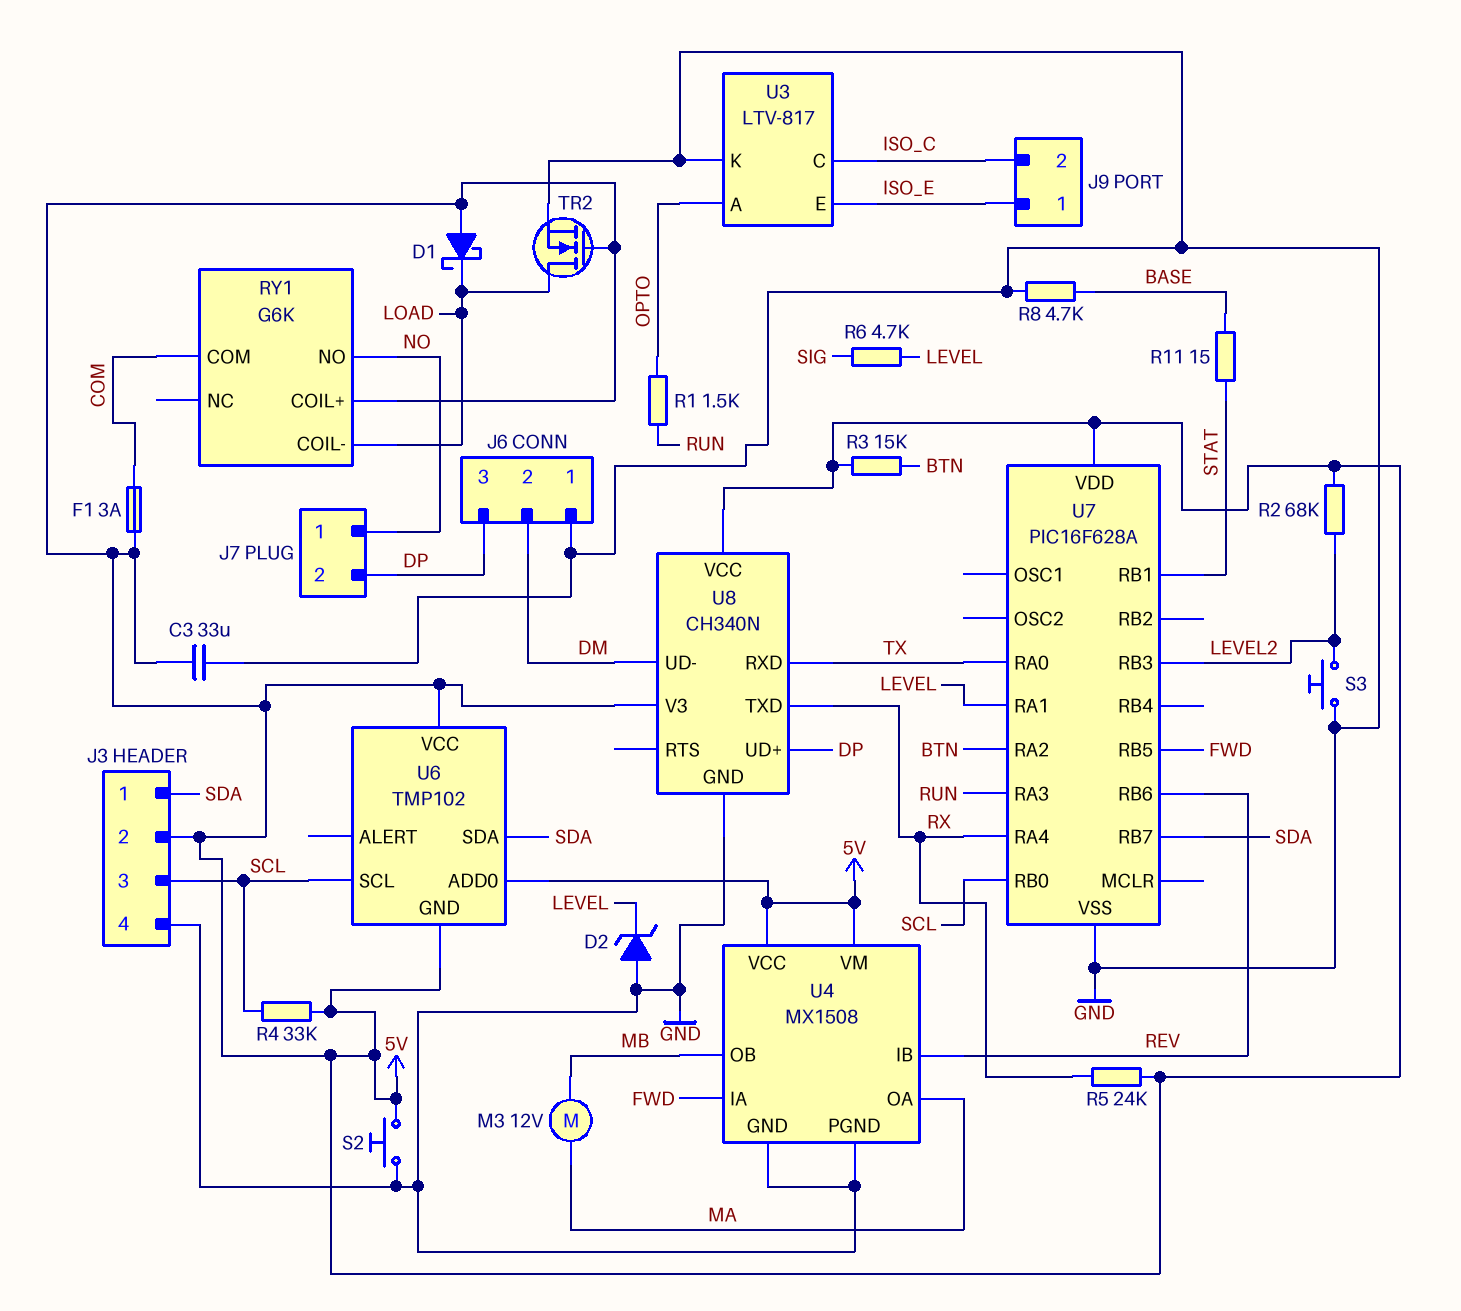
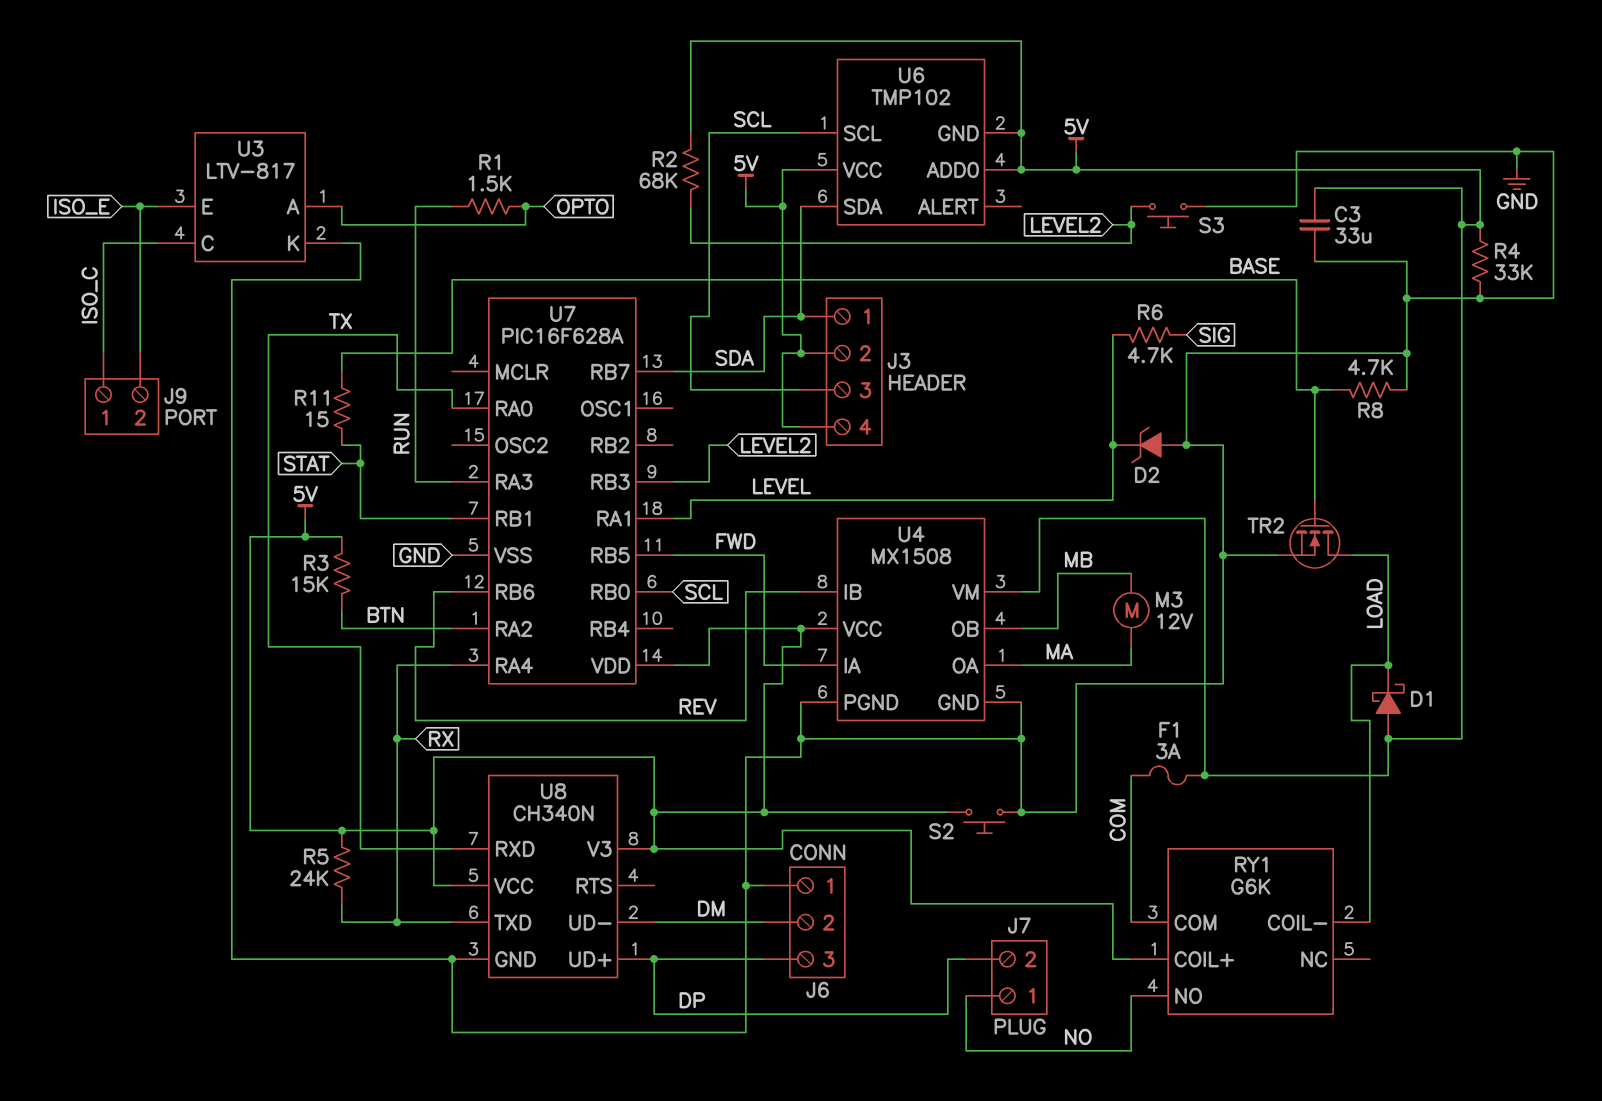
J3 pin 4: GND -> 5V
J9 pin 1: ISO_E -> ISO_C
J9 pin 2: ISO_C -> ISO_E
R4: 33k (5V, SCL) -> 33k (5V, GND)
TR2: NMOS (G 5V, D LOAD, S GND) -> NMOS (G BASE, D LOAD, S GND)

